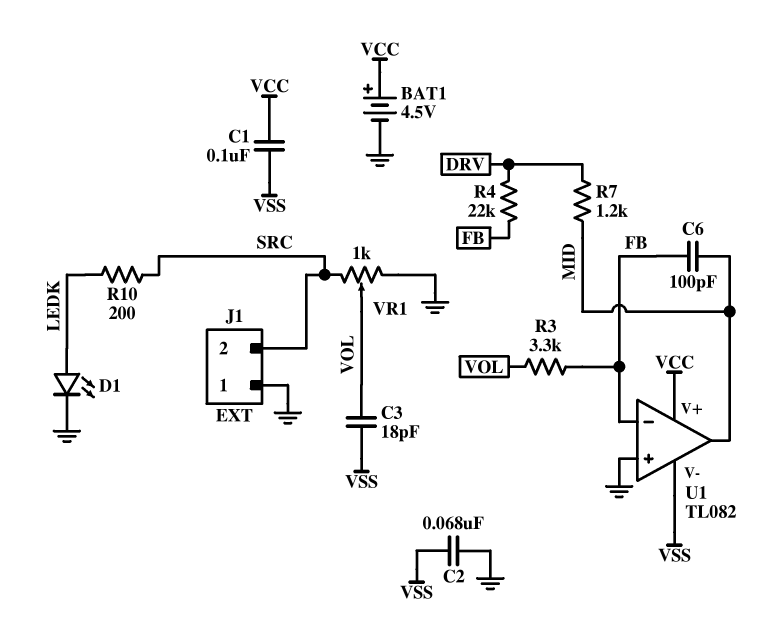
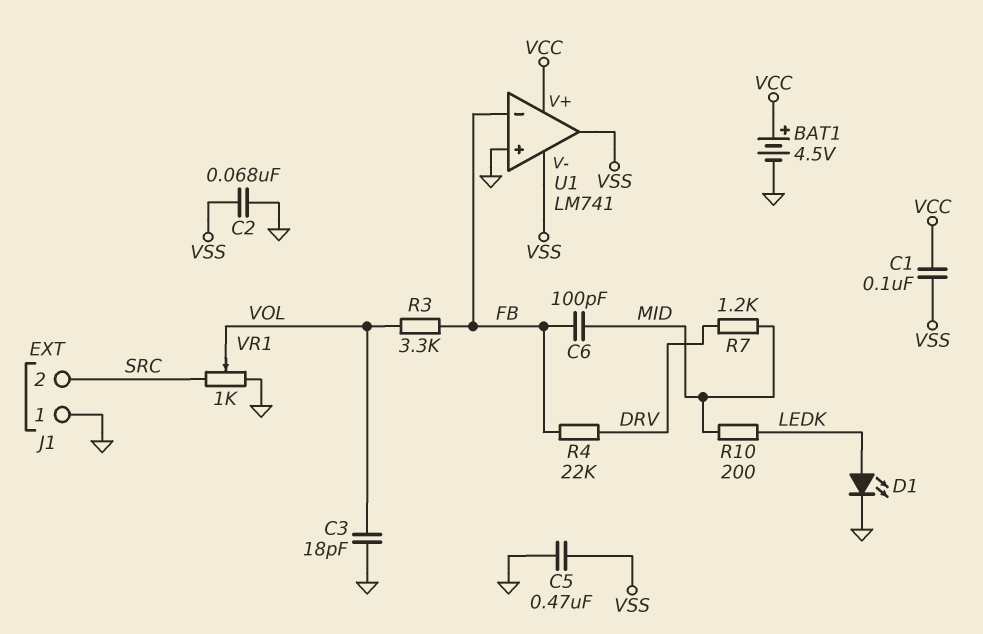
C3: 18pF (VOL, VSS) -> 18pF (GND, VOL)
C5: none -> 470nF (GND, VSS)
R10: 200 (LEDK, SRC) -> 200 (LEDK, MID)
U1: TL082 -> LM741
U1 pin out: MID -> VSS

